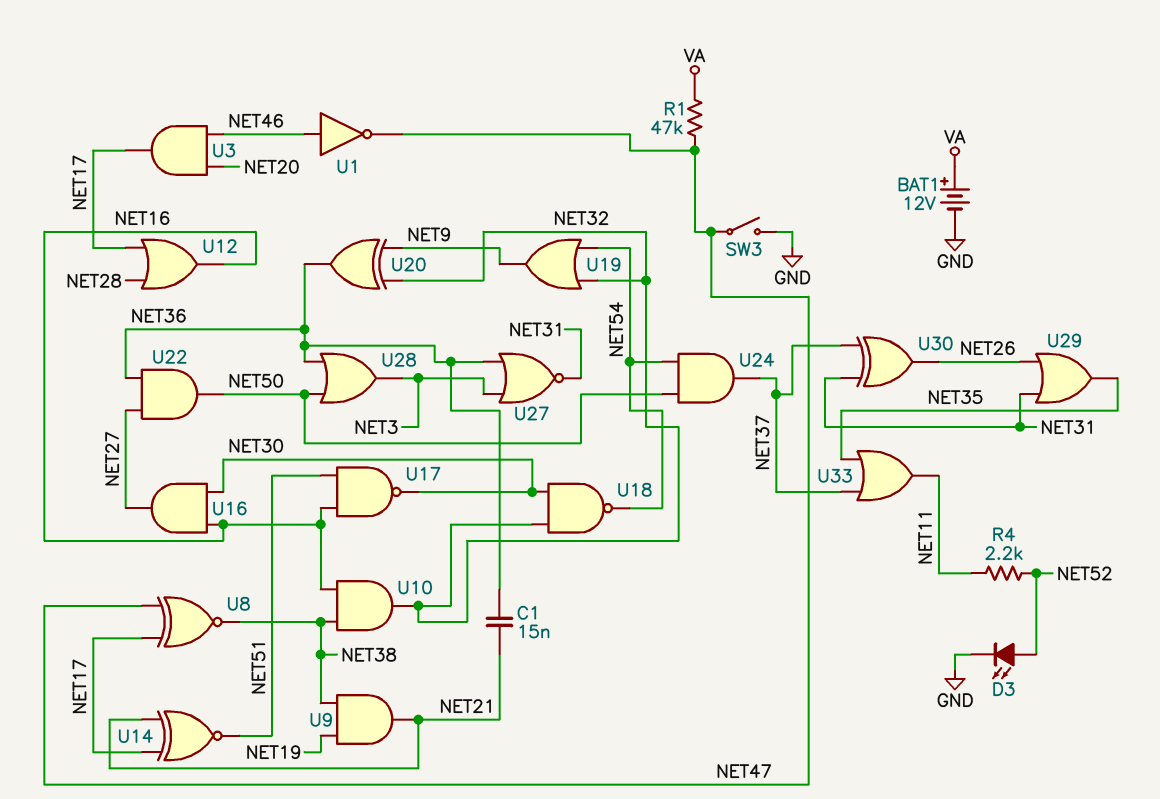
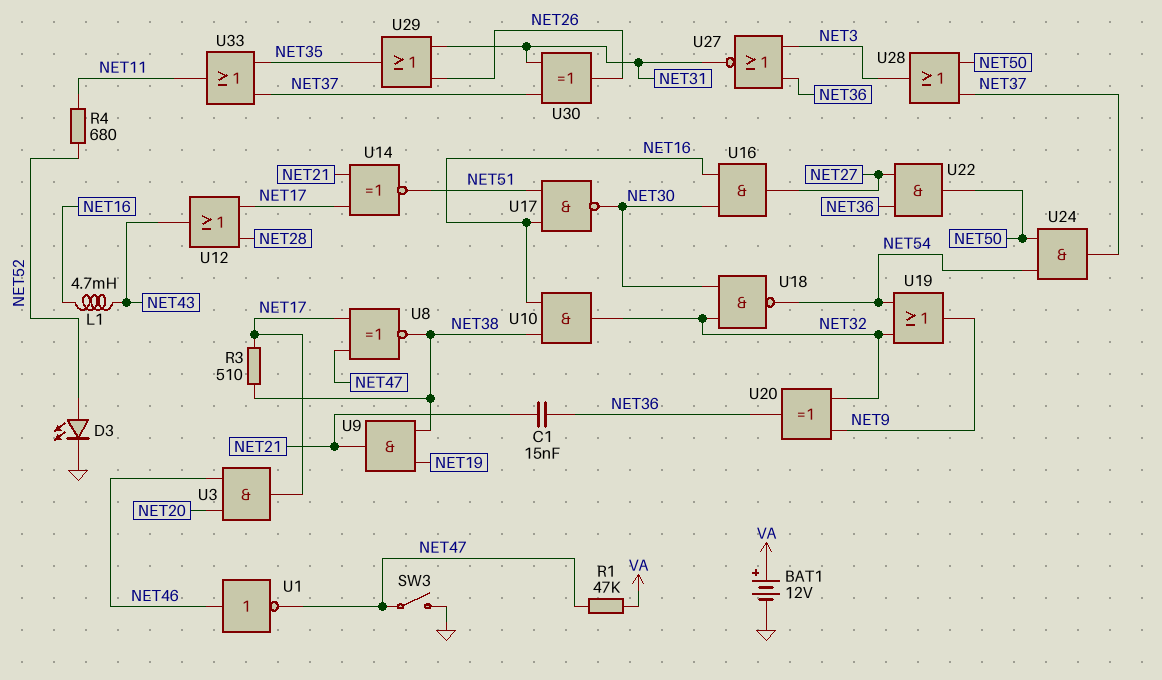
L1: none -> 4.7mH (NET16, NET43)
R3: none -> 510 (NET17, NET38)
R4: 2.2k (NET11, NET52) -> 680 (NET11, NET52)
U12: OR (in NET17, in NET28, out NET16) -> OR (in NET17, in NET28, out NET43)
U28: OR (in NET36, in NET50, out NET3) -> OR (in NET37, in NET50, out NET3)

